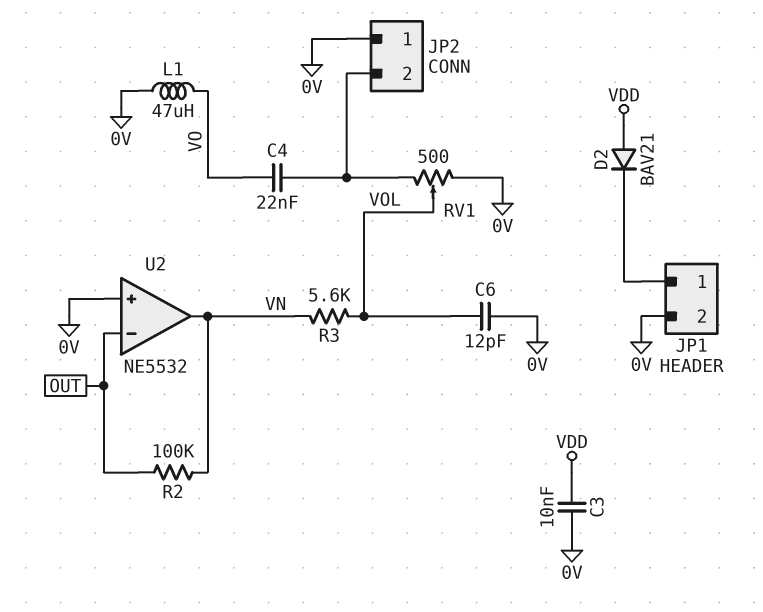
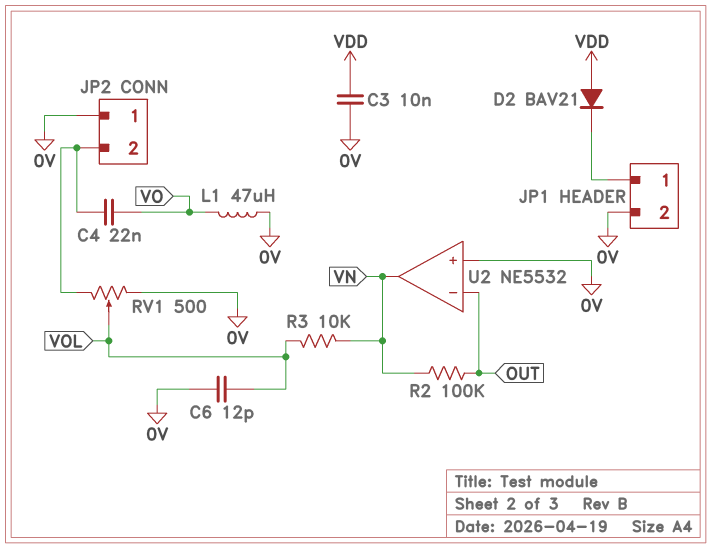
R3: 5.6k (VN, VOL) -> 10k (VN, VOL)

